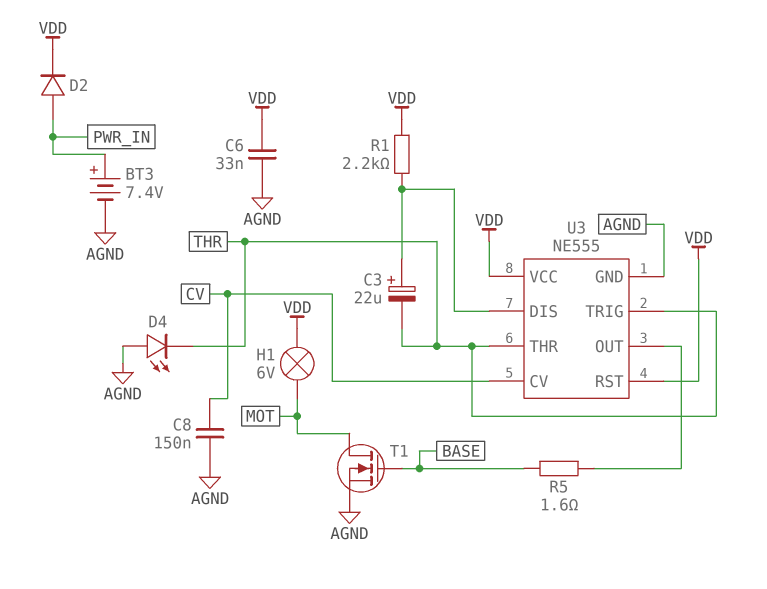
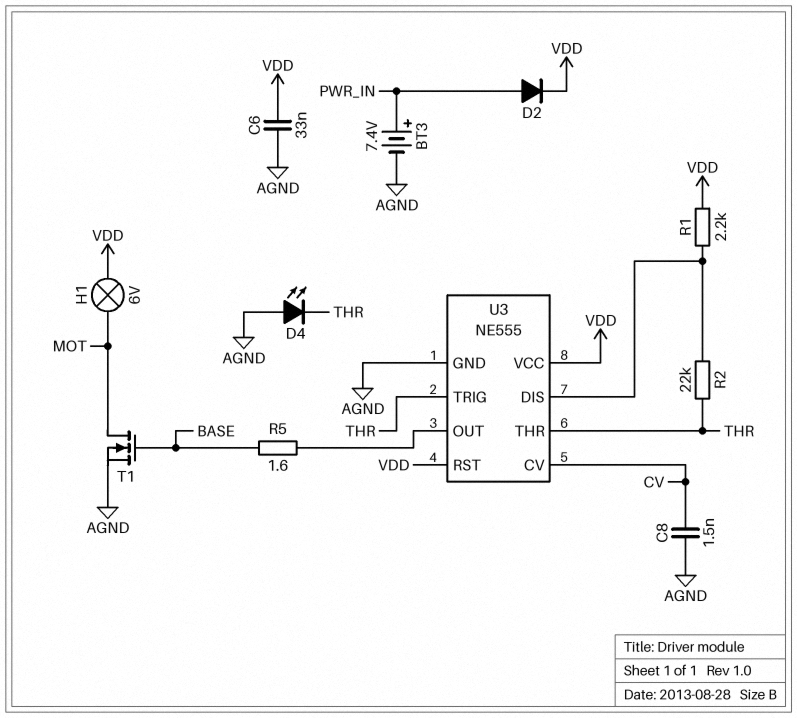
C3: 22uF (plus U3/DIS, minus THR) -> none
C8: 150nF (AGND, CV) -> 1.5nF (AGND, CV)
R2: none -> 22k (THR, U3/DIS)

